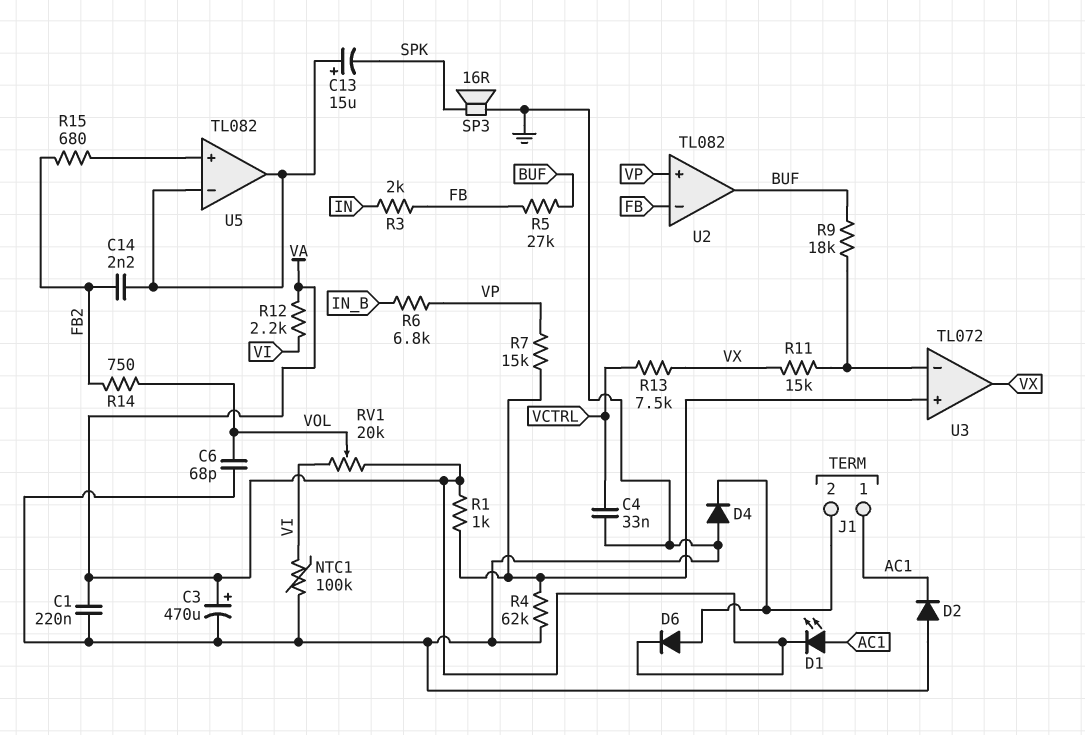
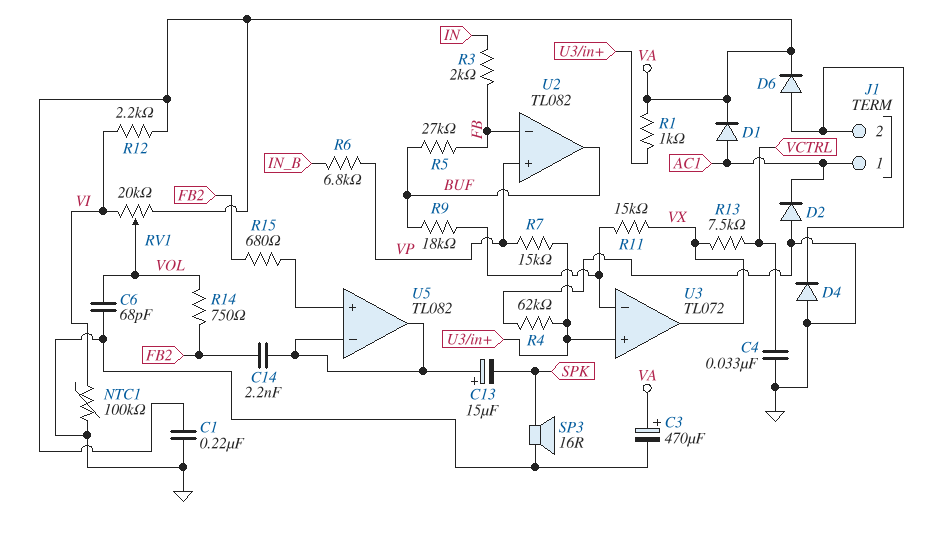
D1: LED (A AC1, K VA) -> diode (A AC1, K VA)

